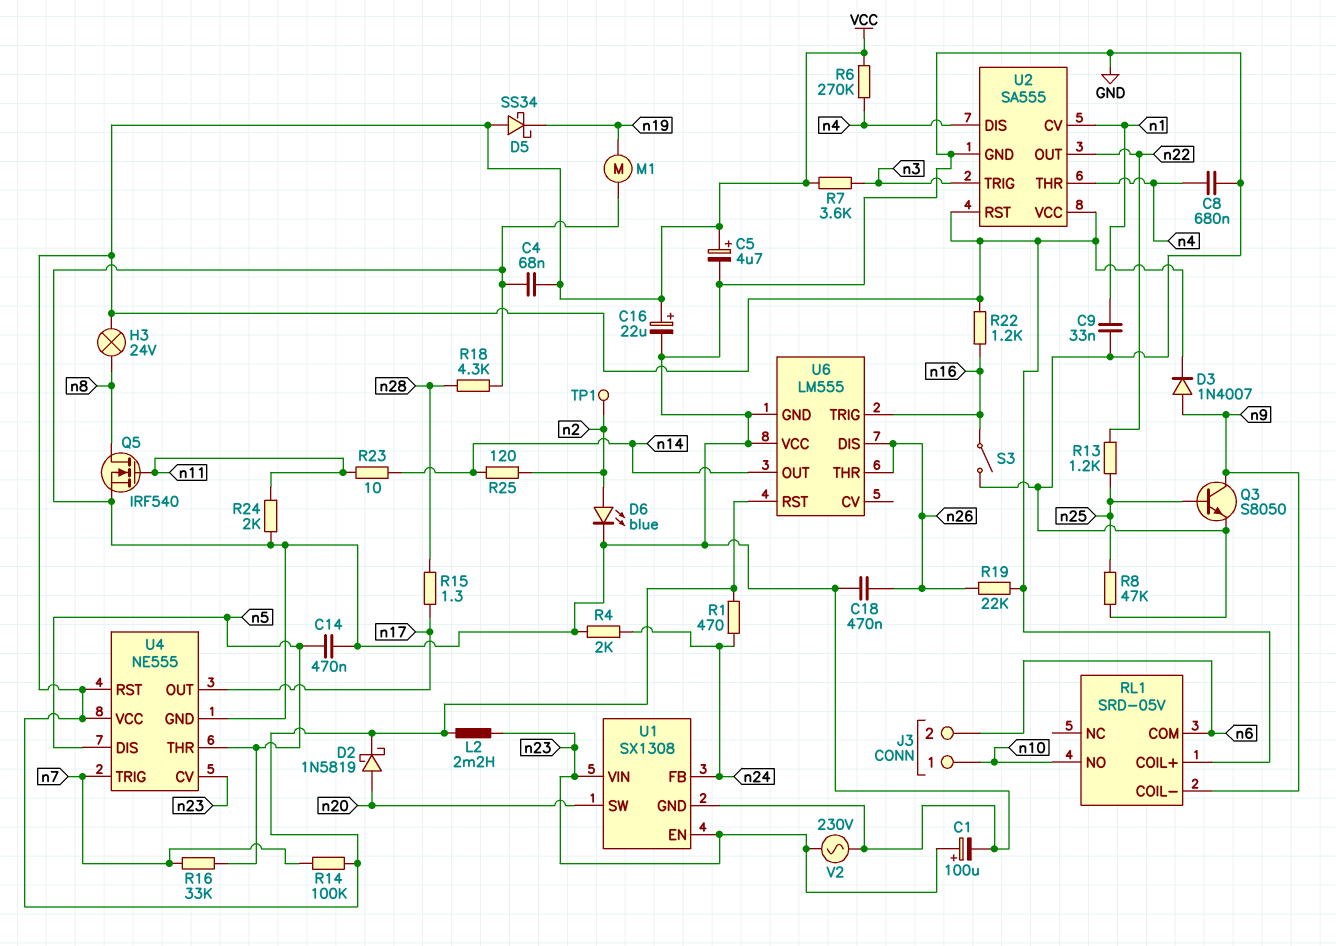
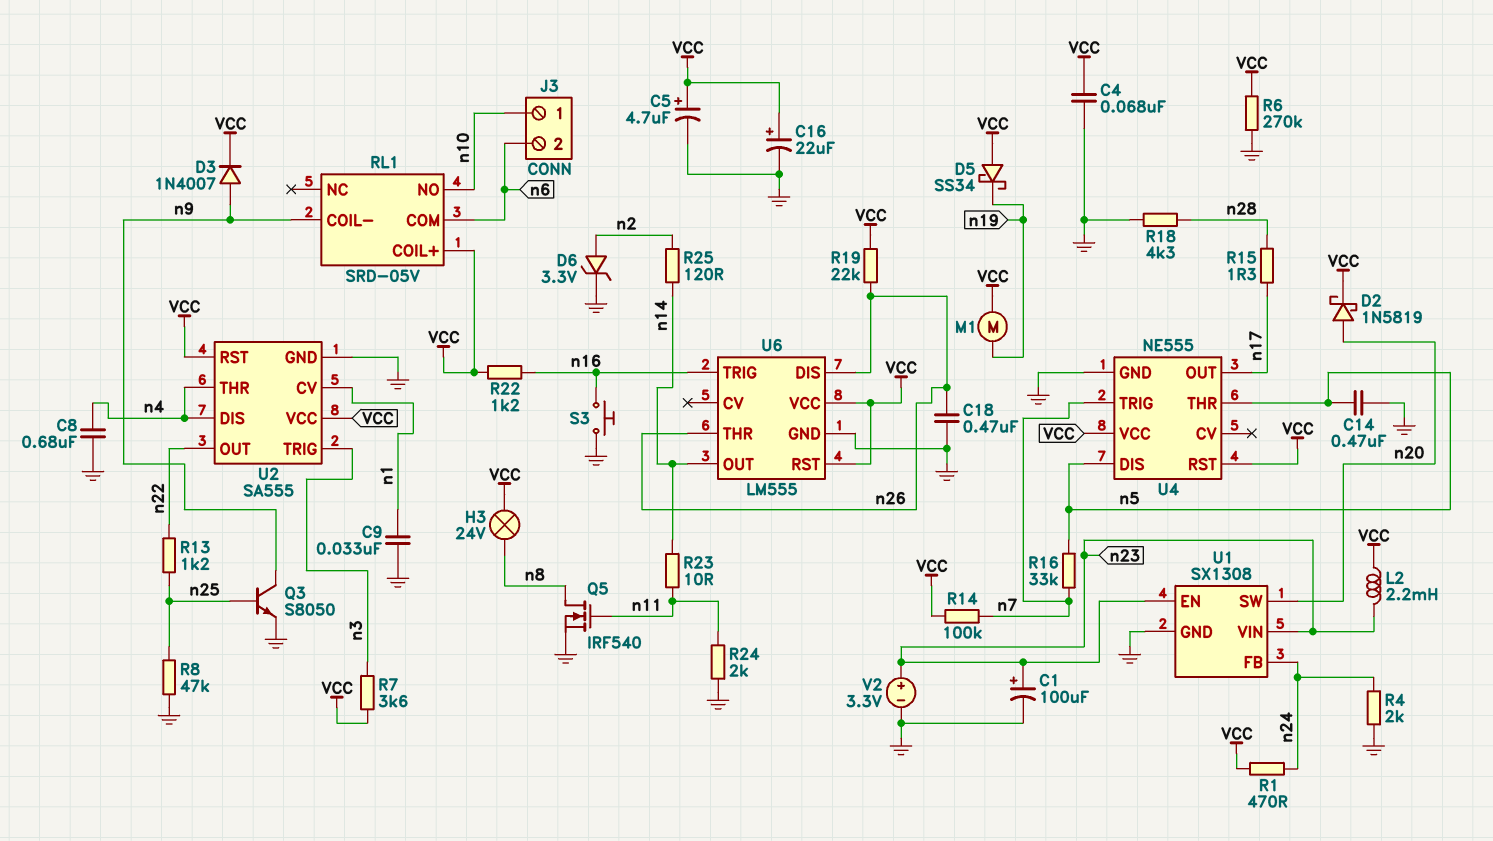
D6: LED blue (A n2, K GND) -> zener 3.3V (A n2, K GND)
M1: motor (GND, n19) -> motor (VCC, n19)
R6: 270k (VCC, n4) -> 270k (GND, VCC)
S3: switch (GND, n16) -> button (GND, n16)
TP1: test point (n2) -> none
U4 pin CV: n23 -> none
U6 pin VCC: GND -> VCC
V2: AC 230V (GND, n23) -> 3.3V (plus n23, minus GND)

